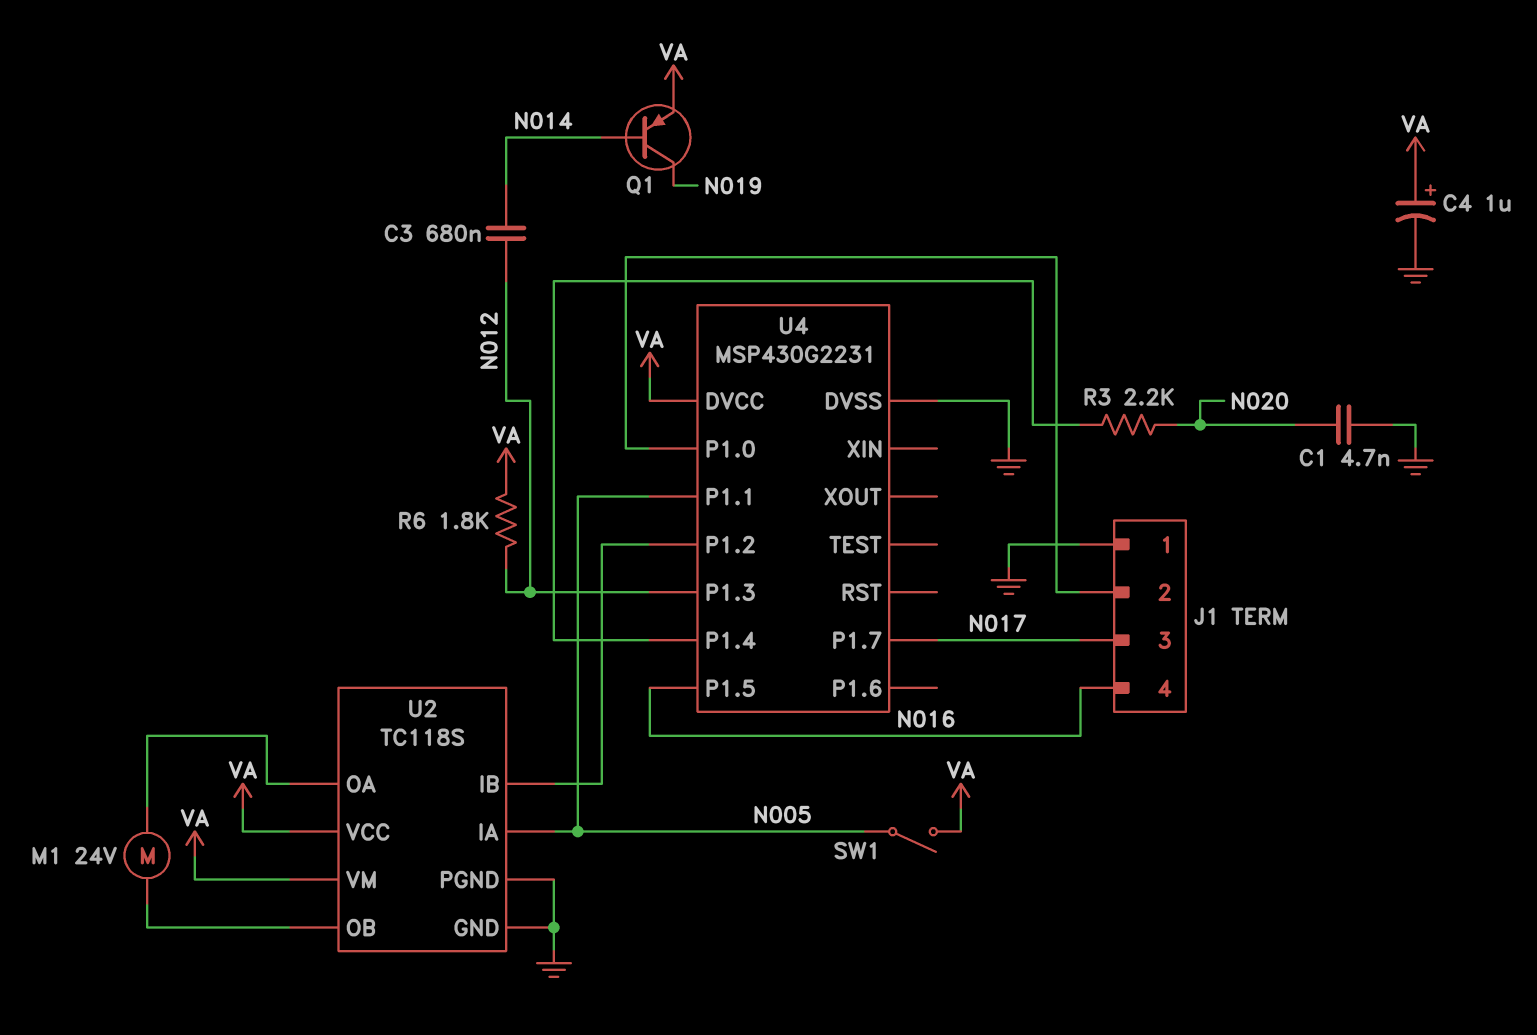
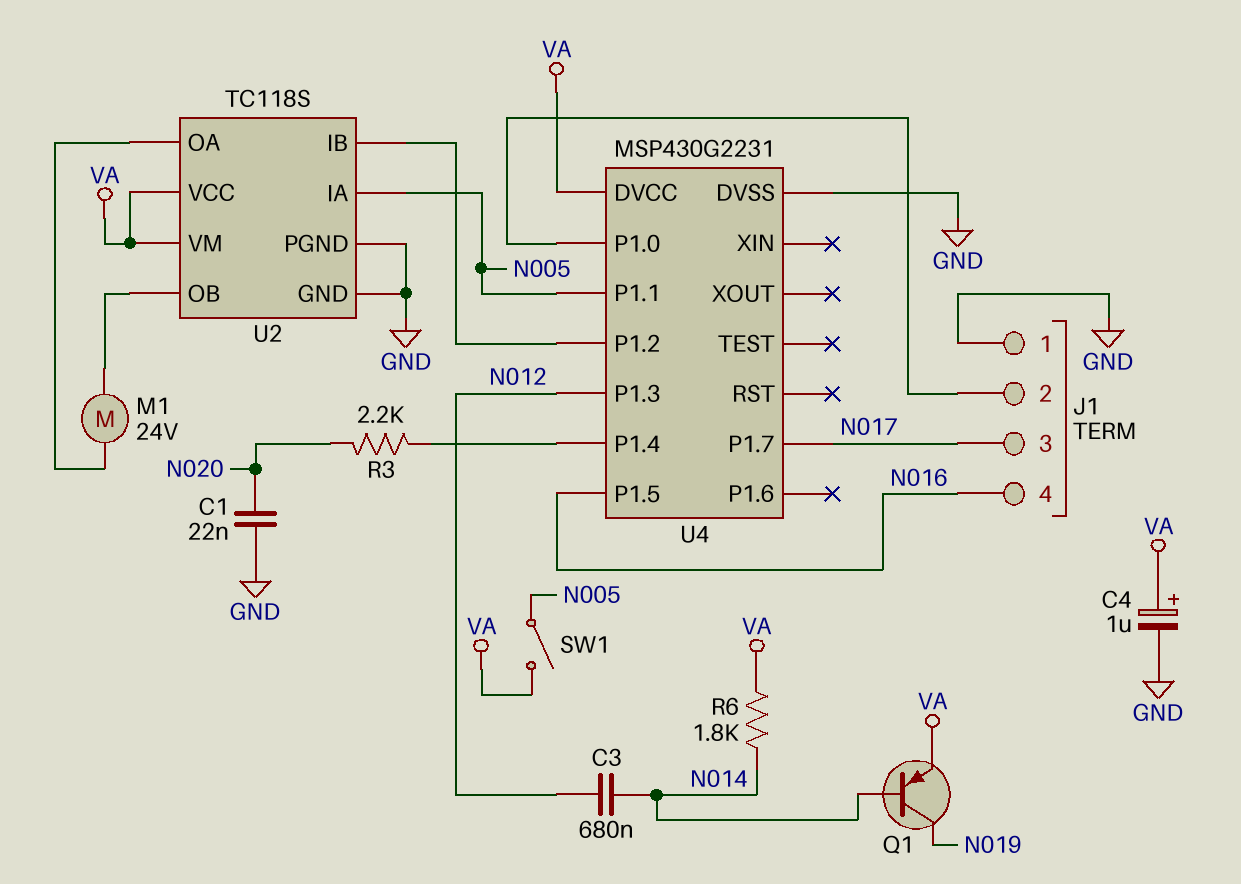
C1: 4.7nF (GND, N020) -> 22nF (GND, N020)
R6: 1.8k (N012, VA) -> 1.8k (N014, VA)

